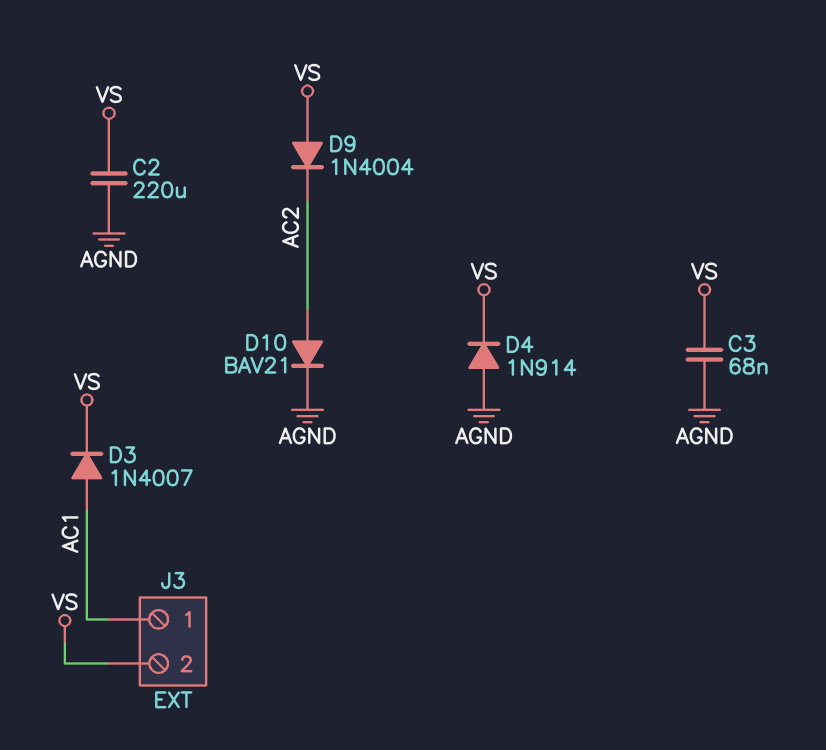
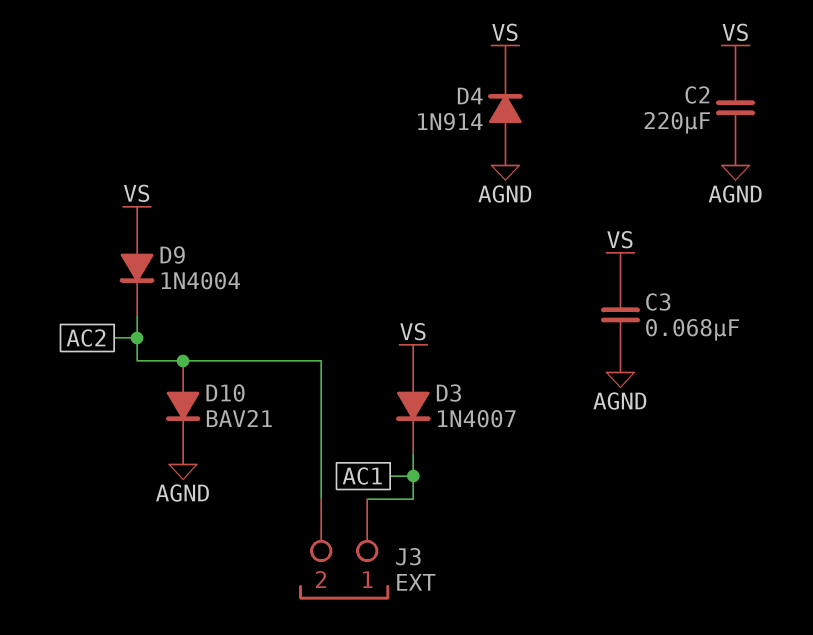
D3: diode 1N4007 (A AC1, K VS) -> diode 1N4007 (A VS, K AC1)
J3 pin 2: VS -> AC2

